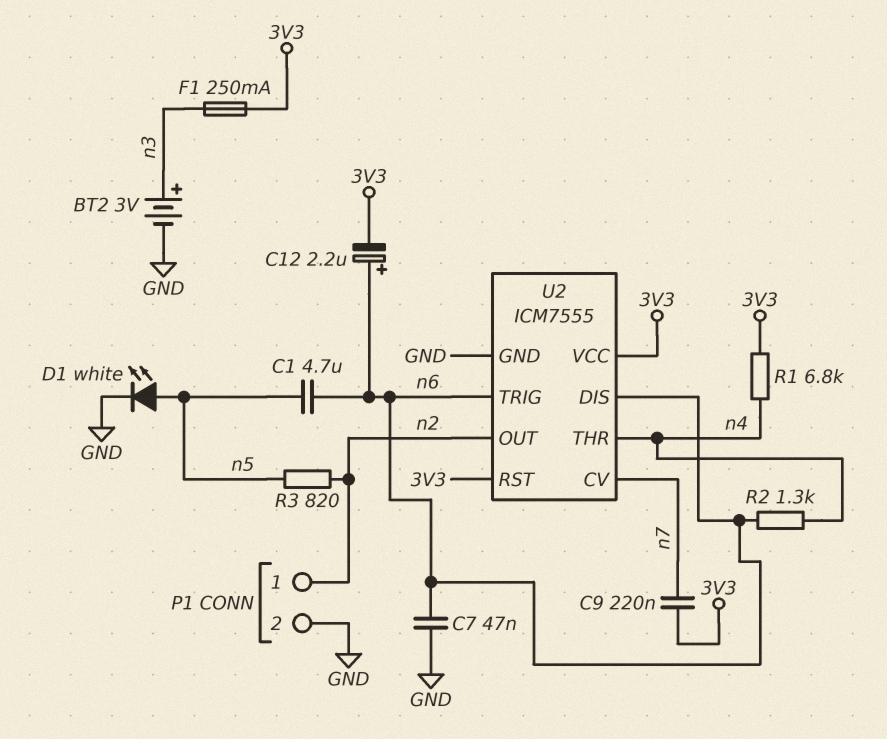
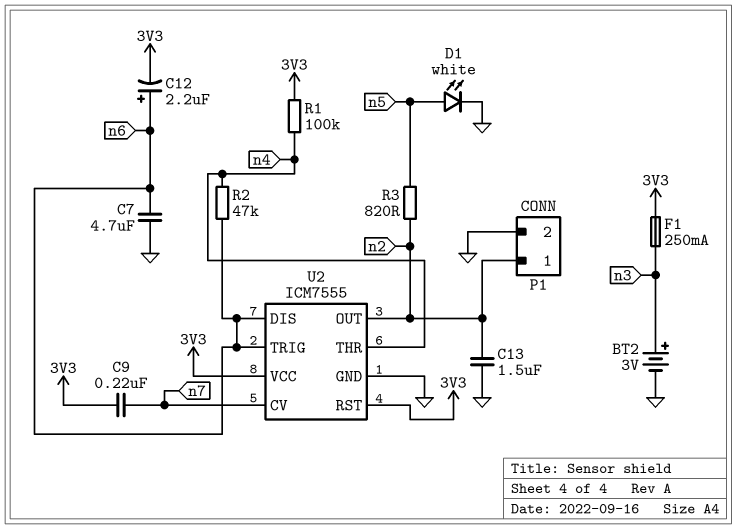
C1: 4.7uF (n5, n6) -> none
C7: 47nF (GND, n6) -> 4.7uF (GND, n6)
C13: none -> 1.5uF (GND, n2)
R1: 6.8k (3V3, n4) -> 100k (3V3, n4)
R2: 1.3k (n4, n6) -> 47k (n4, n6)

